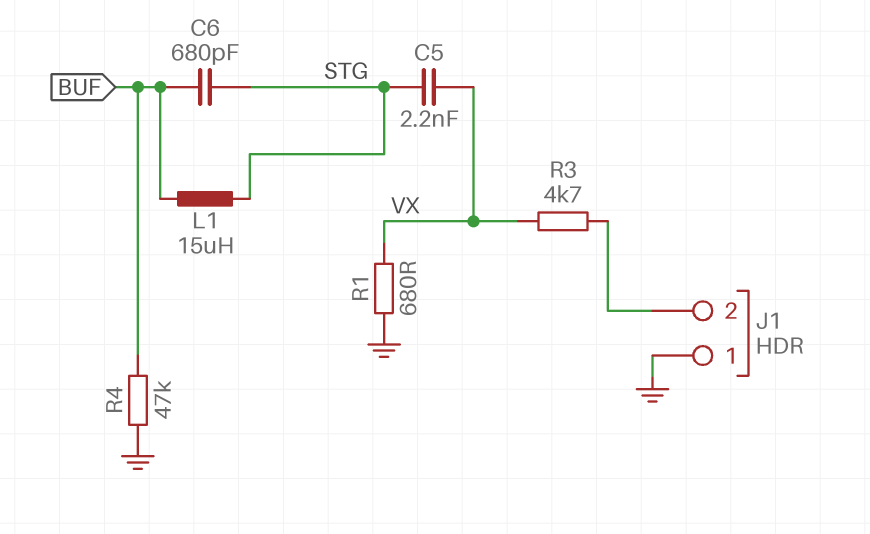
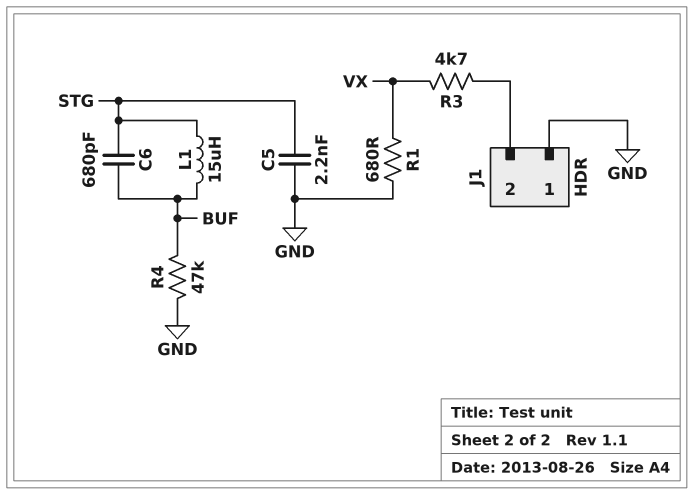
C5: 2.2nF (STG, VX) -> 2.2nF (GND, STG)

